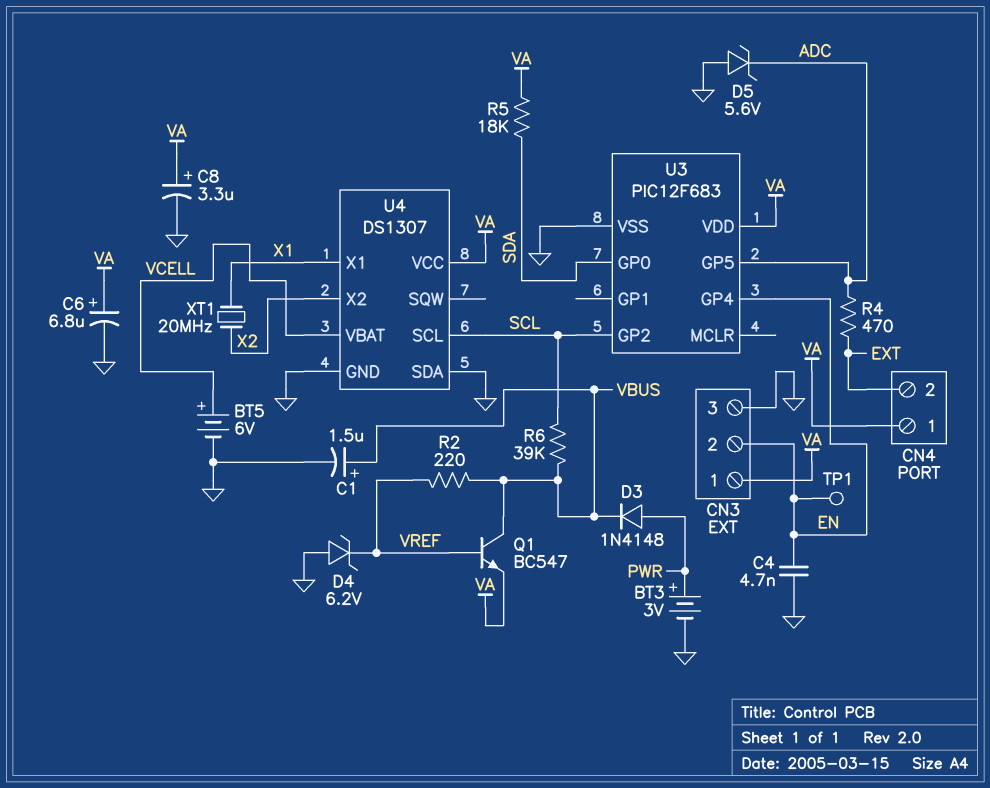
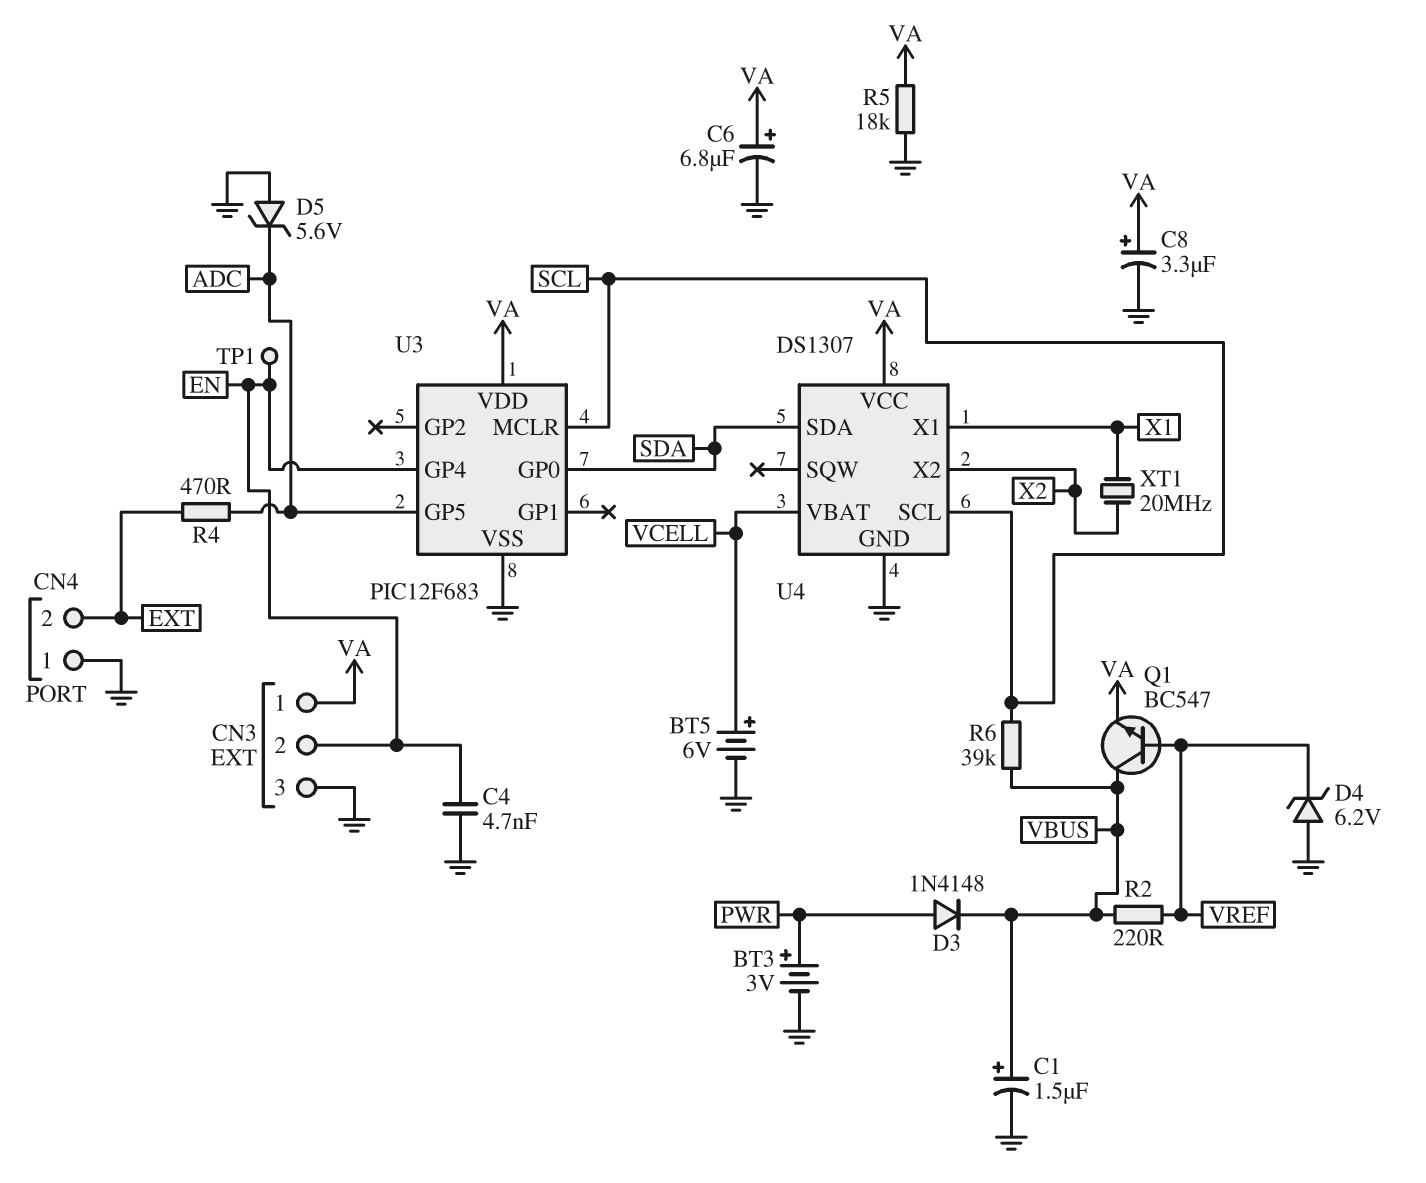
CN4 pin 1: VA -> GND
R5: 18k (SDA, VA) -> 18k (GND, VA)
U3 pin GP2: SCL -> none
U3 pin MCLR: none -> SCL
U4 pin SDA: GND -> SDA

